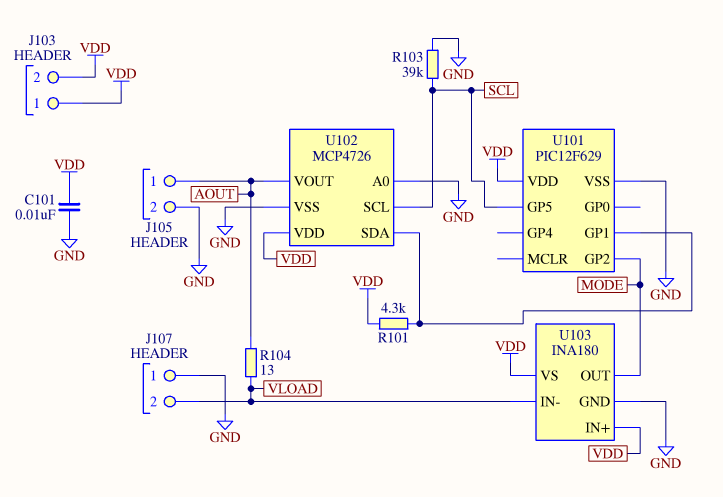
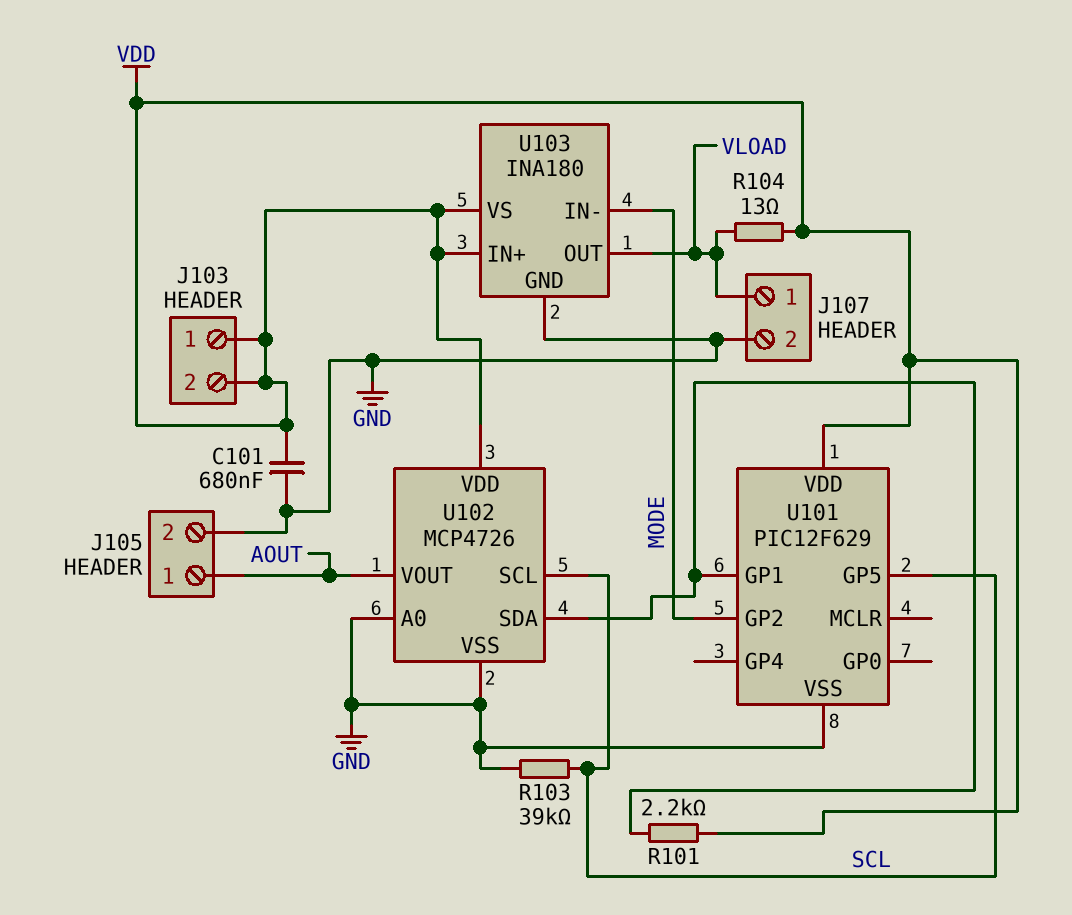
C101: 10nF (GND, VDD) -> 680nF (GND, VDD)
J107 pin 1: GND -> VLOAD
J107 pin 2: VLOAD -> GND
R101: 4.3k (U101/GP1, VDD) -> 2.2k (U101/GP1, VDD)
R104: 13 (AOUT, VLOAD) -> 13 (VDD, VLOAD)
U103 pin IN-: VLOAD -> MODE
U103 pin OUT: MODE -> VLOAD

